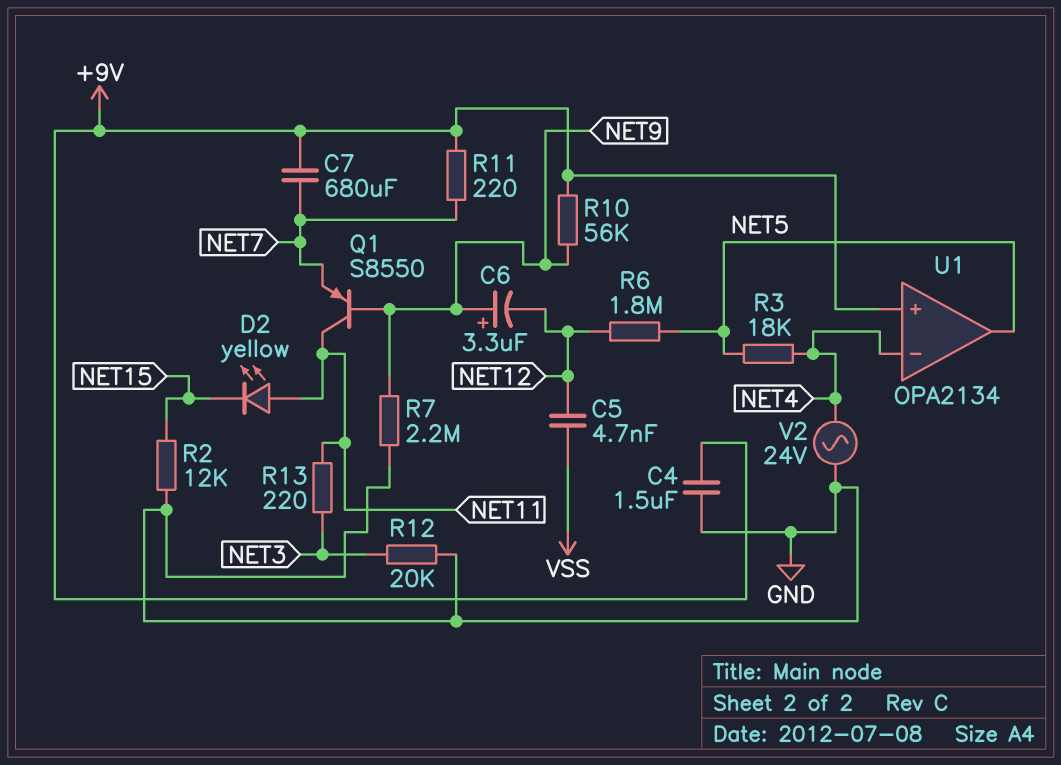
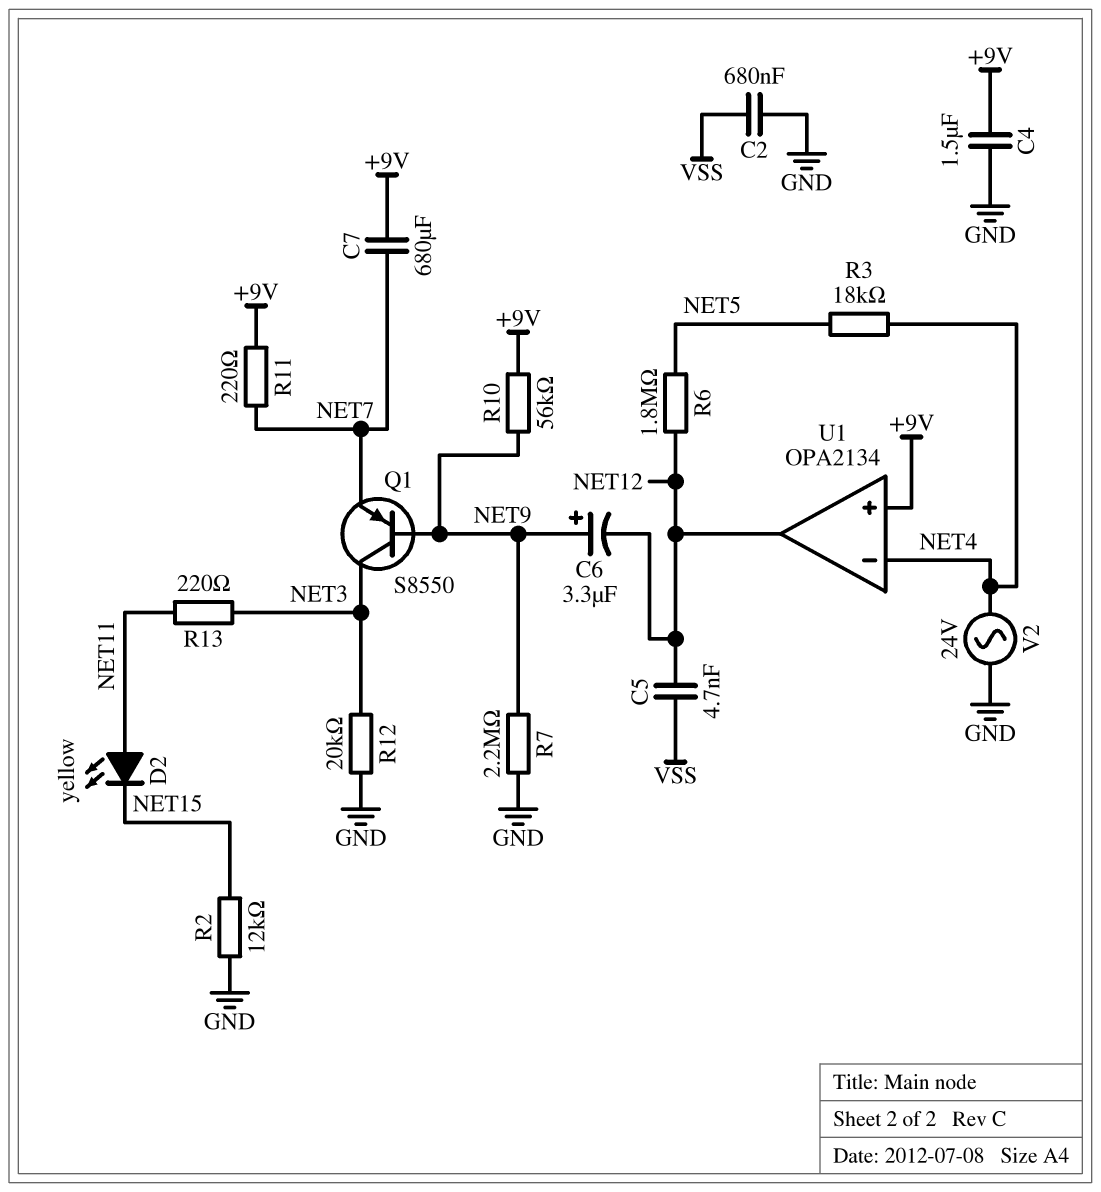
C2: none -> 680nF (GND, VSS)
Q1: PNP S8550 (B NET9, C NET11, E NET7) -> PNP S8550 (B NET9, C NET3, E NET7)
U1 pin out: NET5 -> NET12

